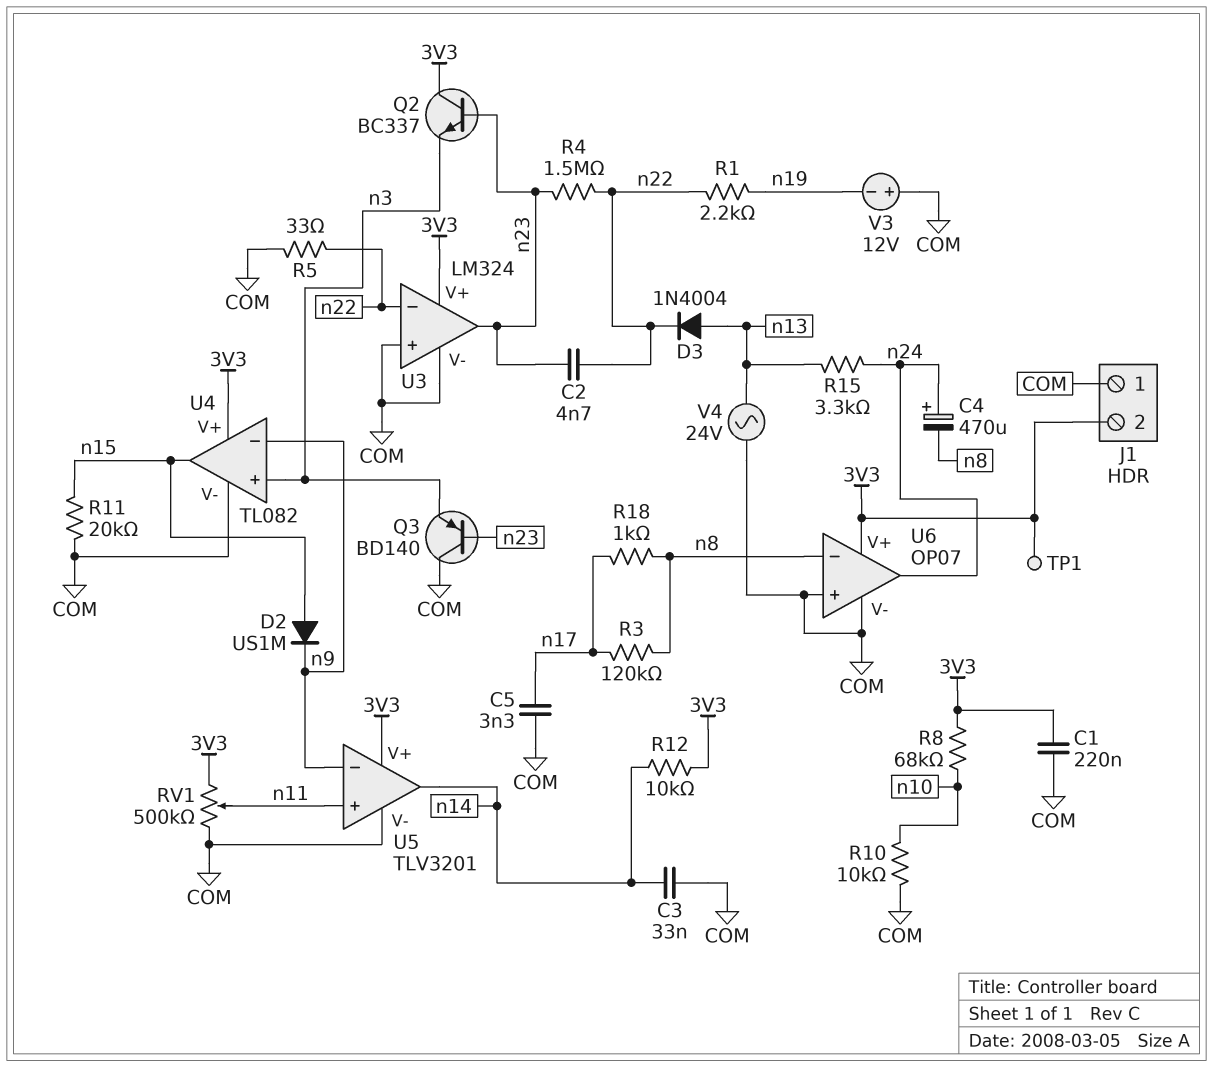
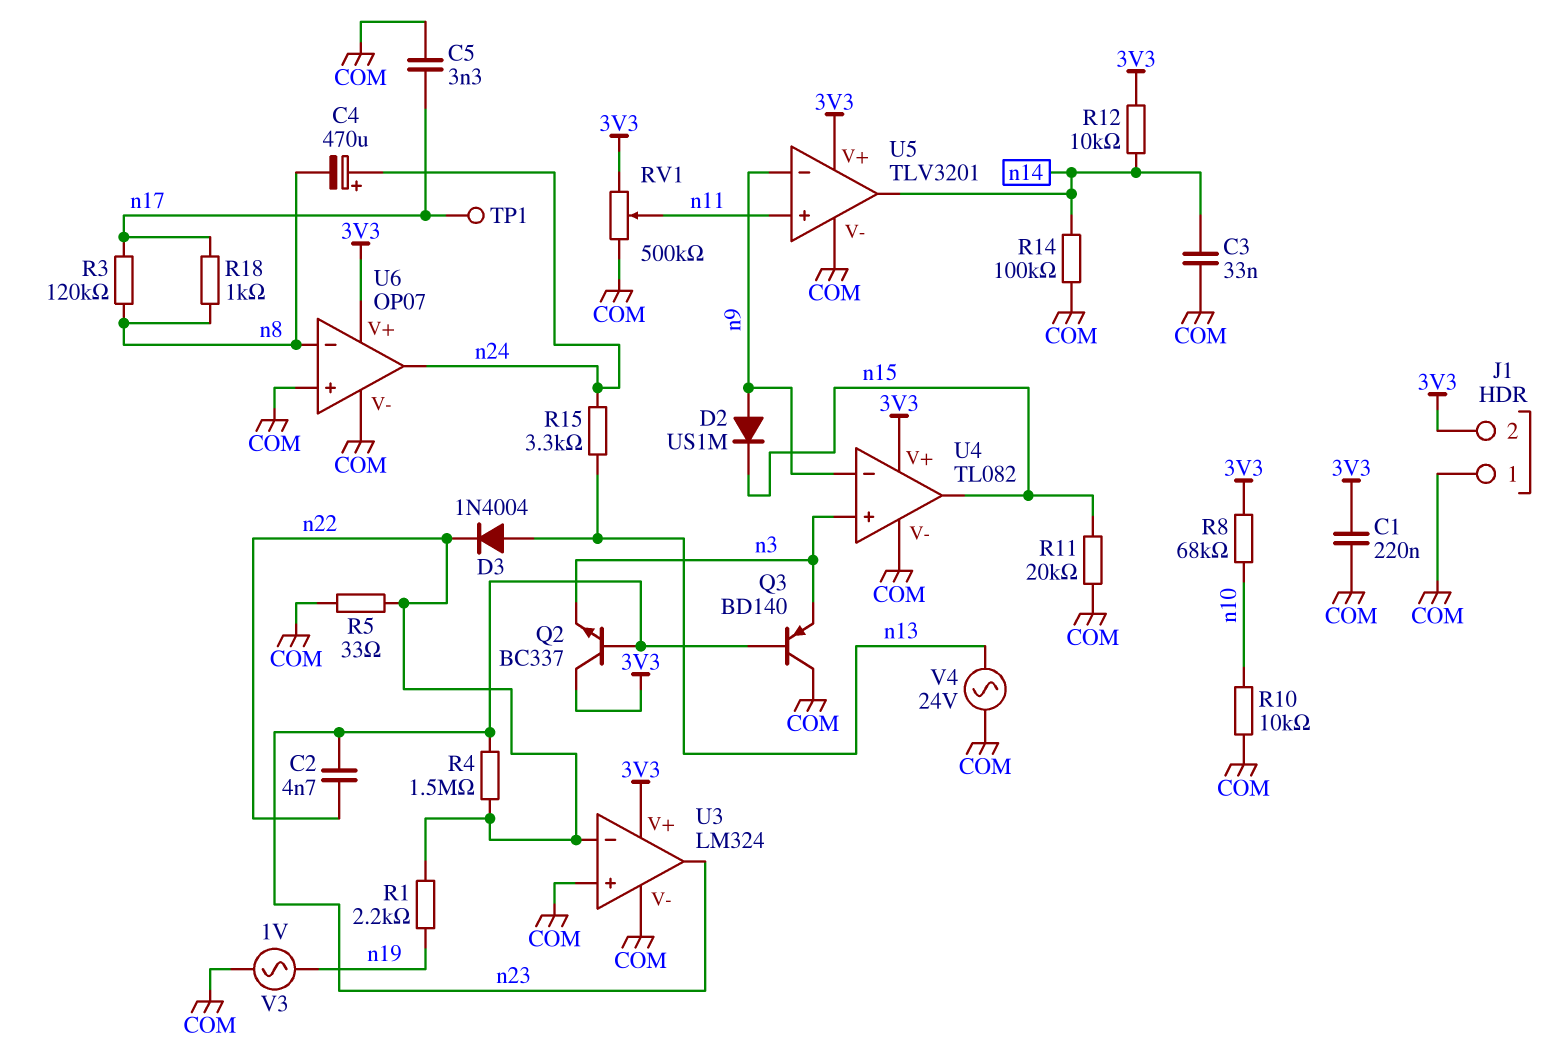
D2: diode US1M (A n15, K n9) -> diode US1M (A n9, K n15)
R14: none -> 100k (COM, n14)
TP1: test point (3V3) -> test point (n17)
V3: 12V (plus COM, minus n19) -> AC 1V (COM, n19)

